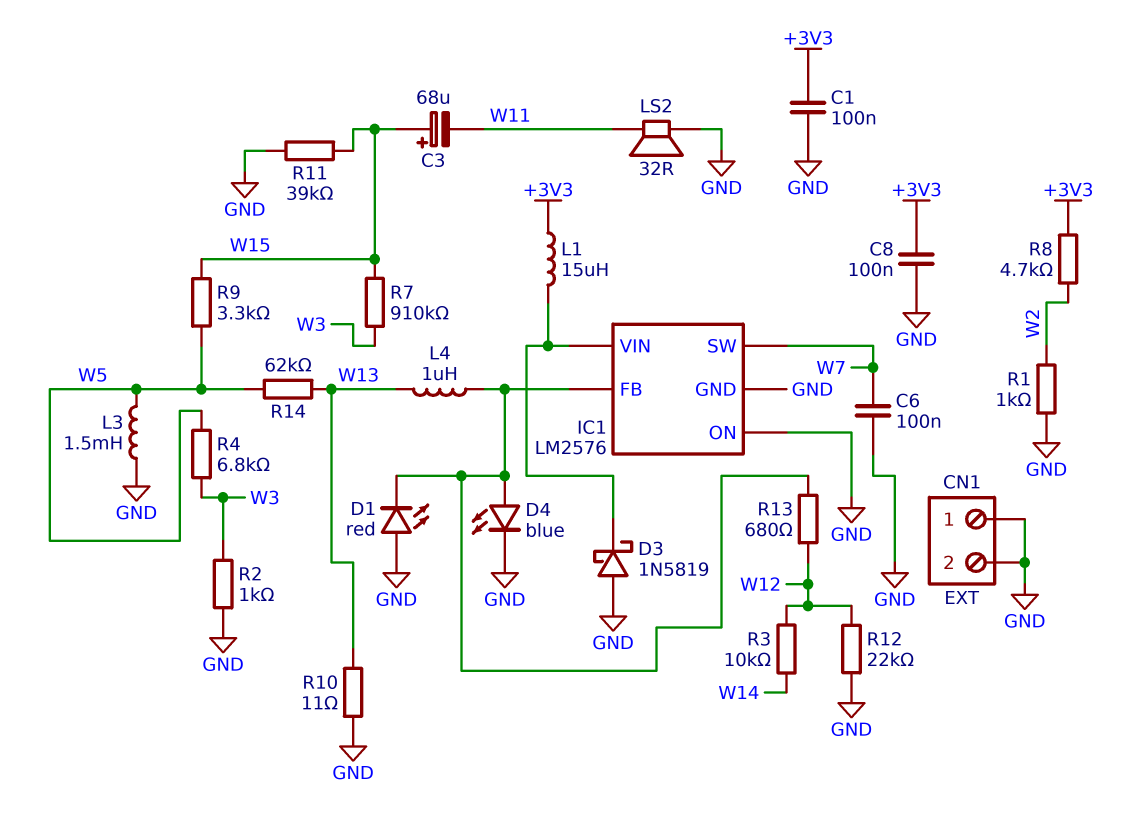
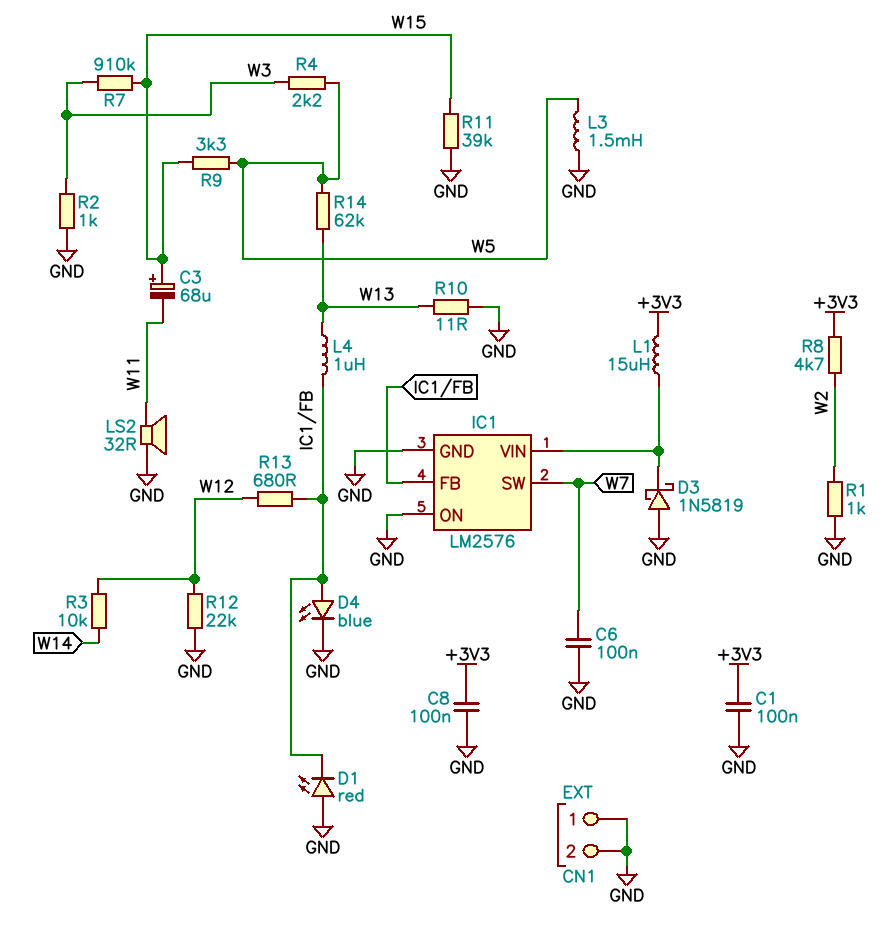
R4: 6.8k (W3, W5) -> 2.2k (W3, W5)

